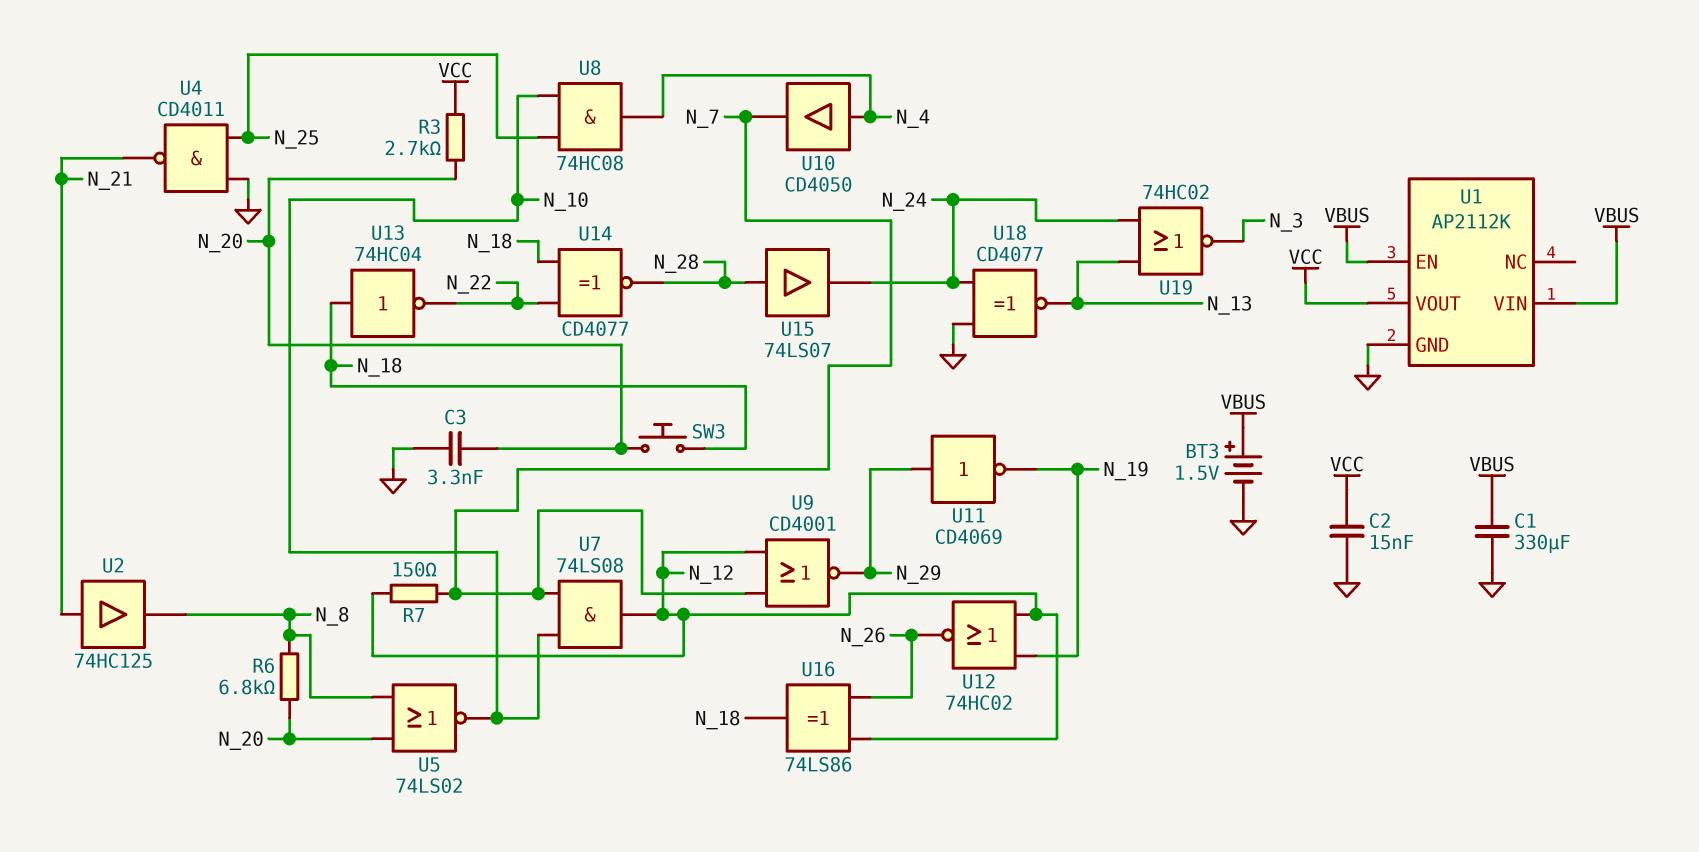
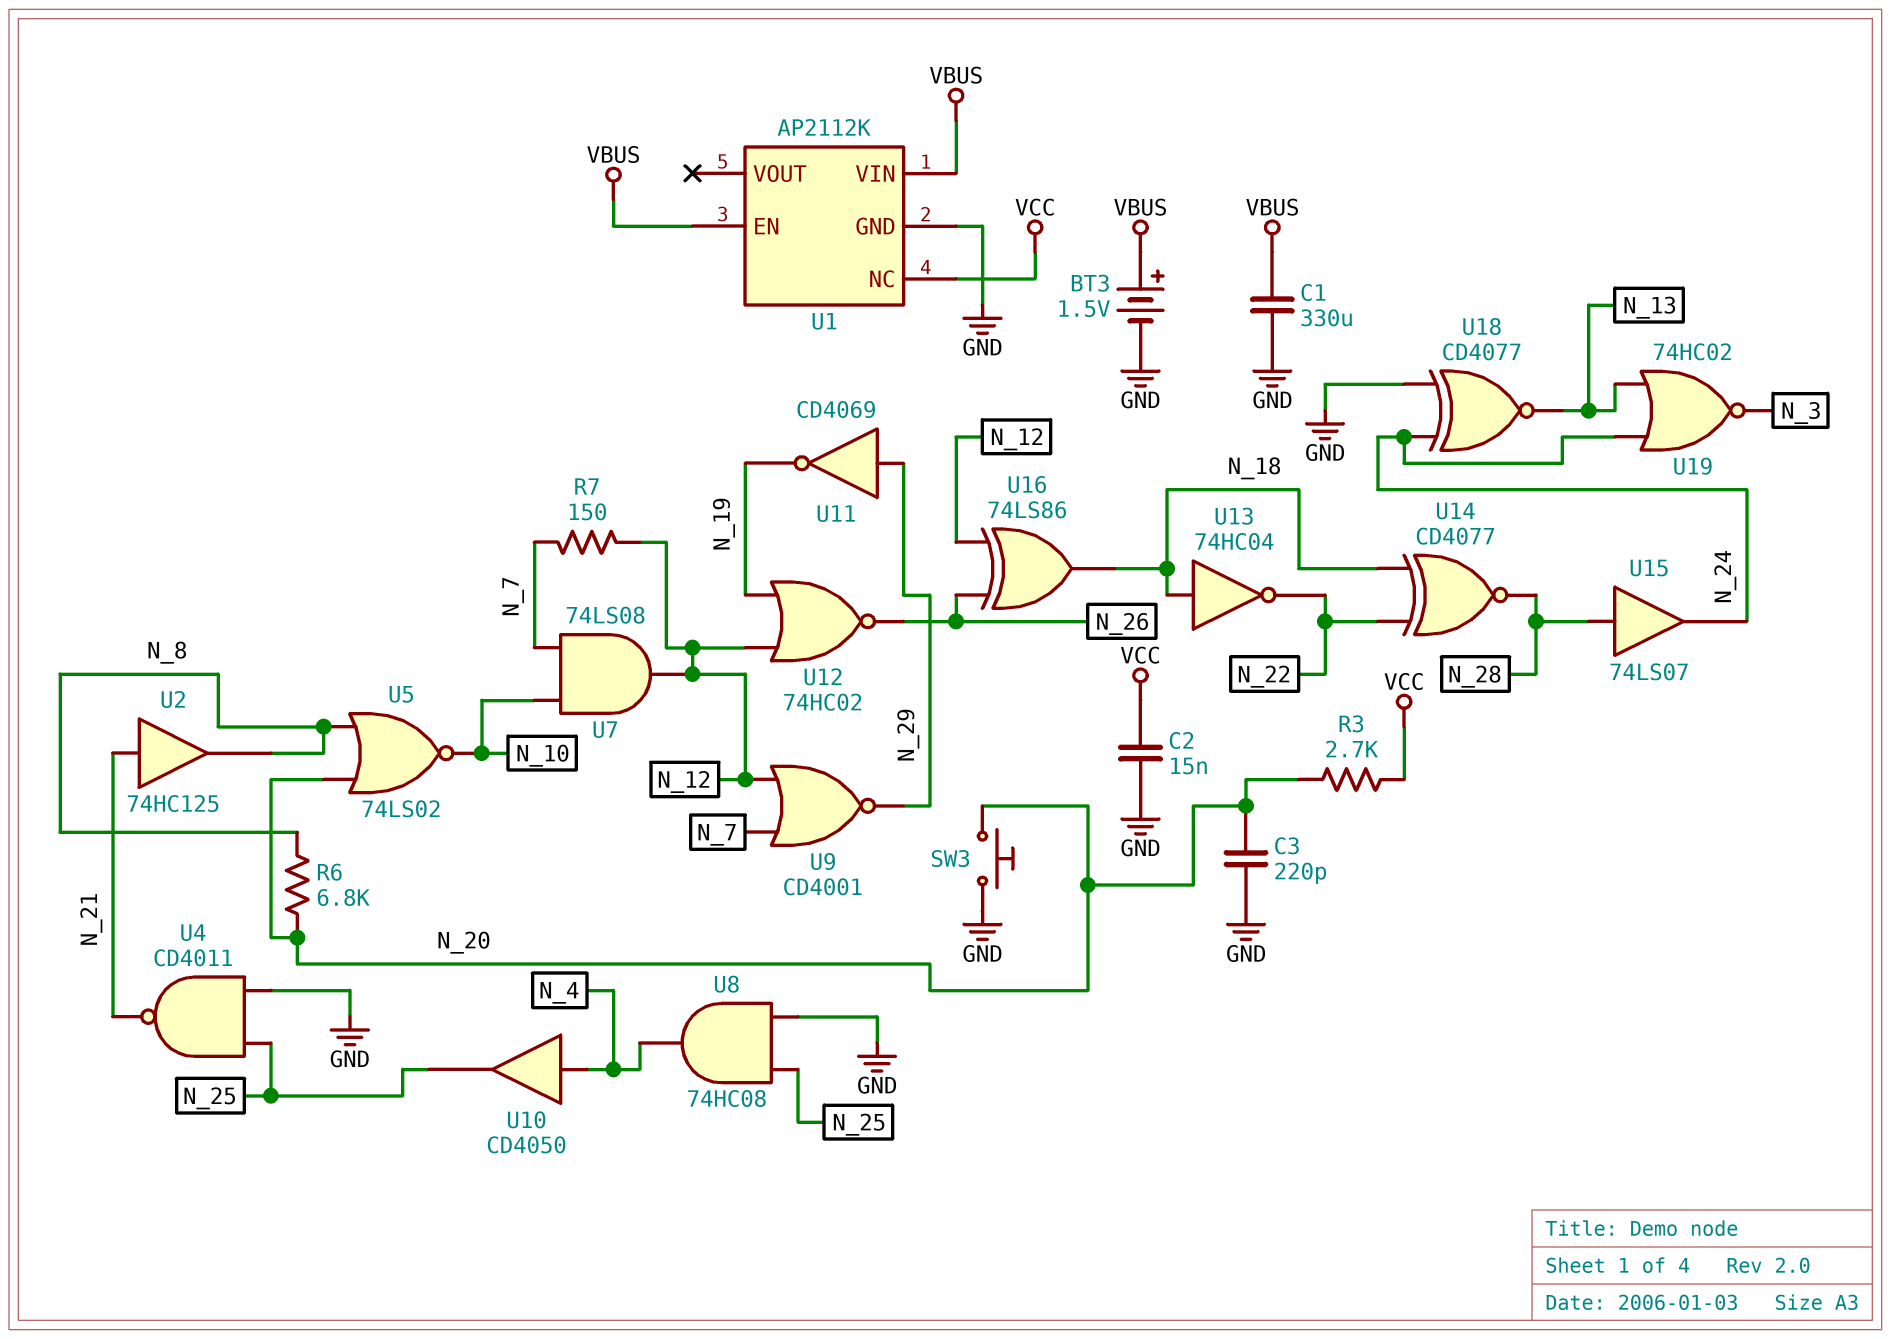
C3: 3.3nF (GND, N_20) -> 220pF (GND, N_20)
SW3: button (N_18, N_20) -> button (GND, N_20)
U1 pin NC: none -> VCC
U1 pin VOUT: VCC -> none
U8: AND 74HC08 (in N_10, in N_25, out N_4) -> AND 74HC08 (in GND, in N_25, out N_4)
U10: buffer CD4050 (in N_4, out N_7) -> buffer CD4050 (in N_4, out N_25)

